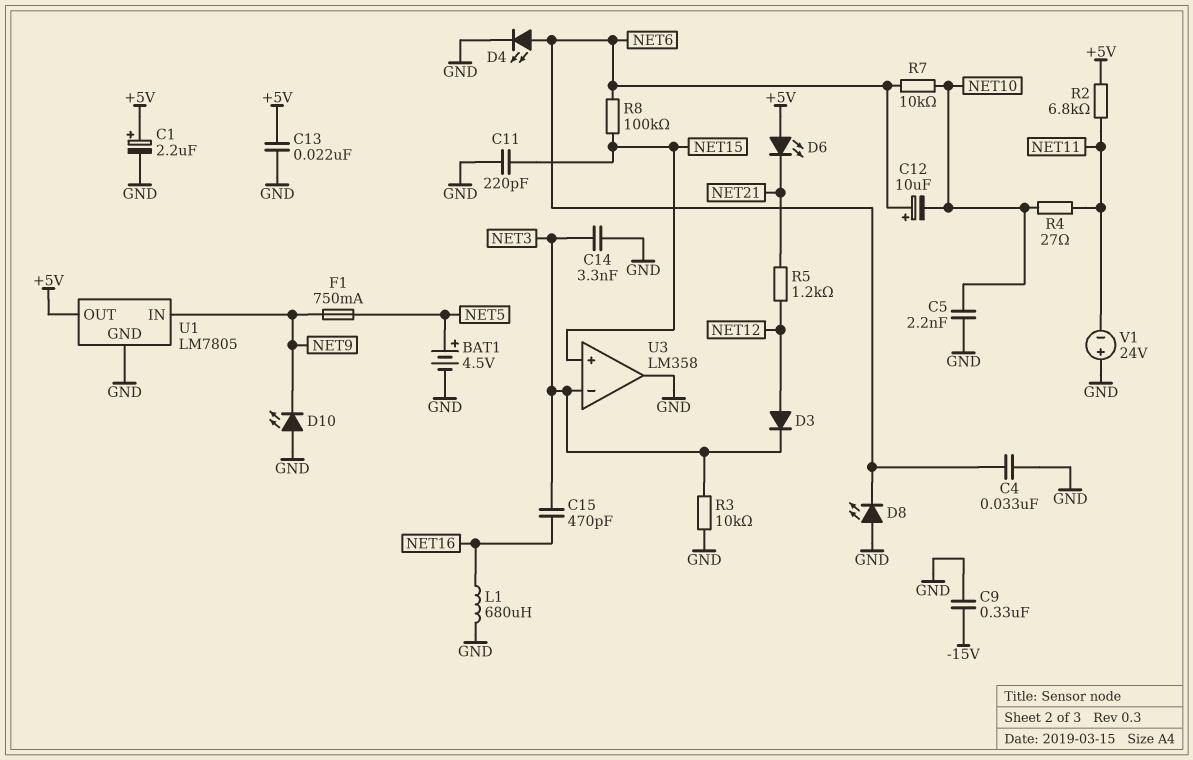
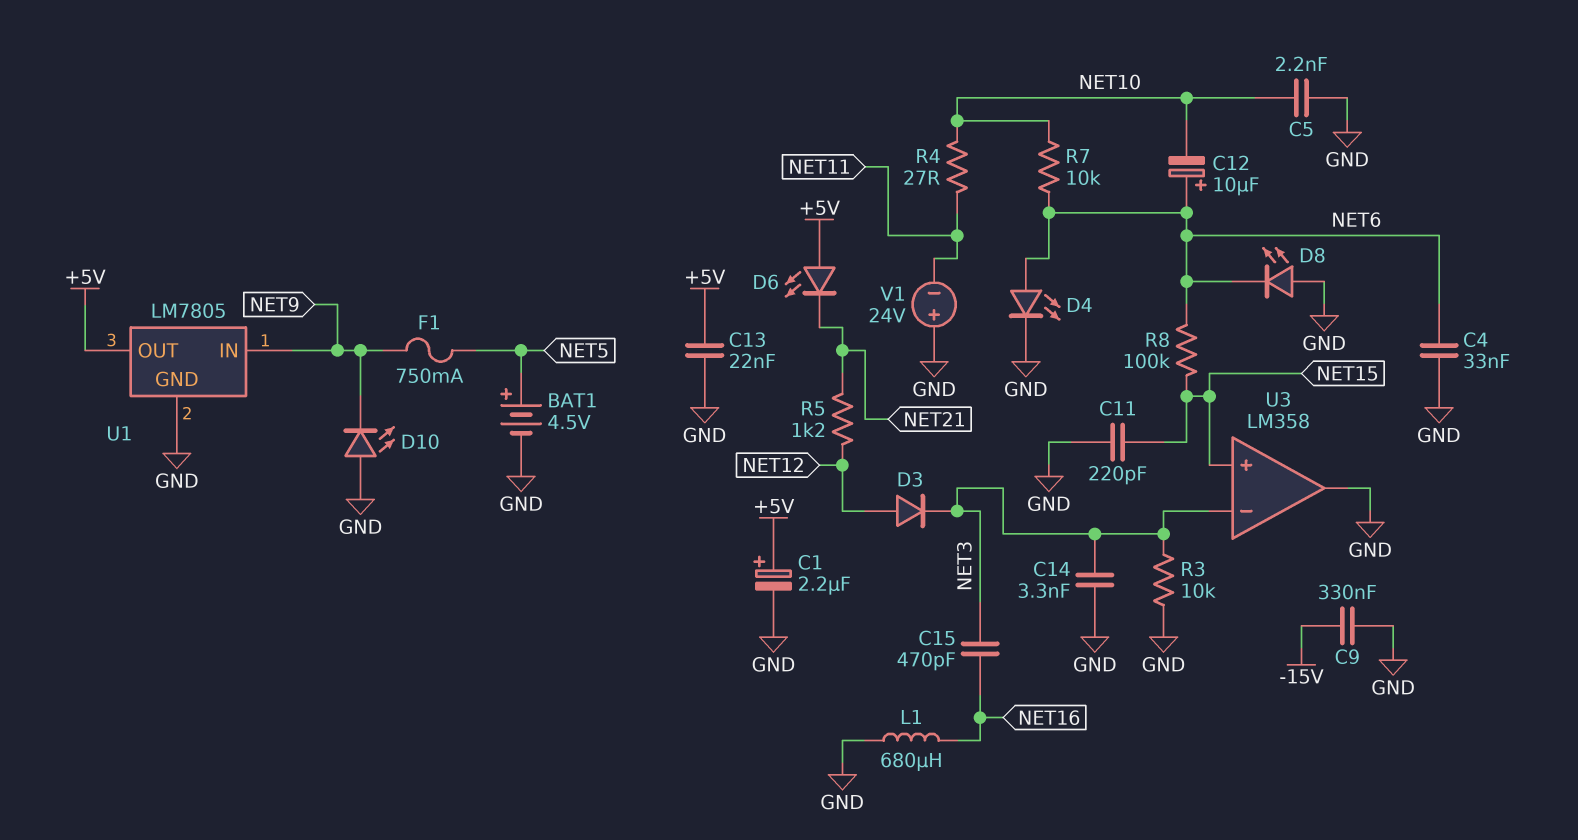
R2: 6.8k (+5V, NET11) -> none

